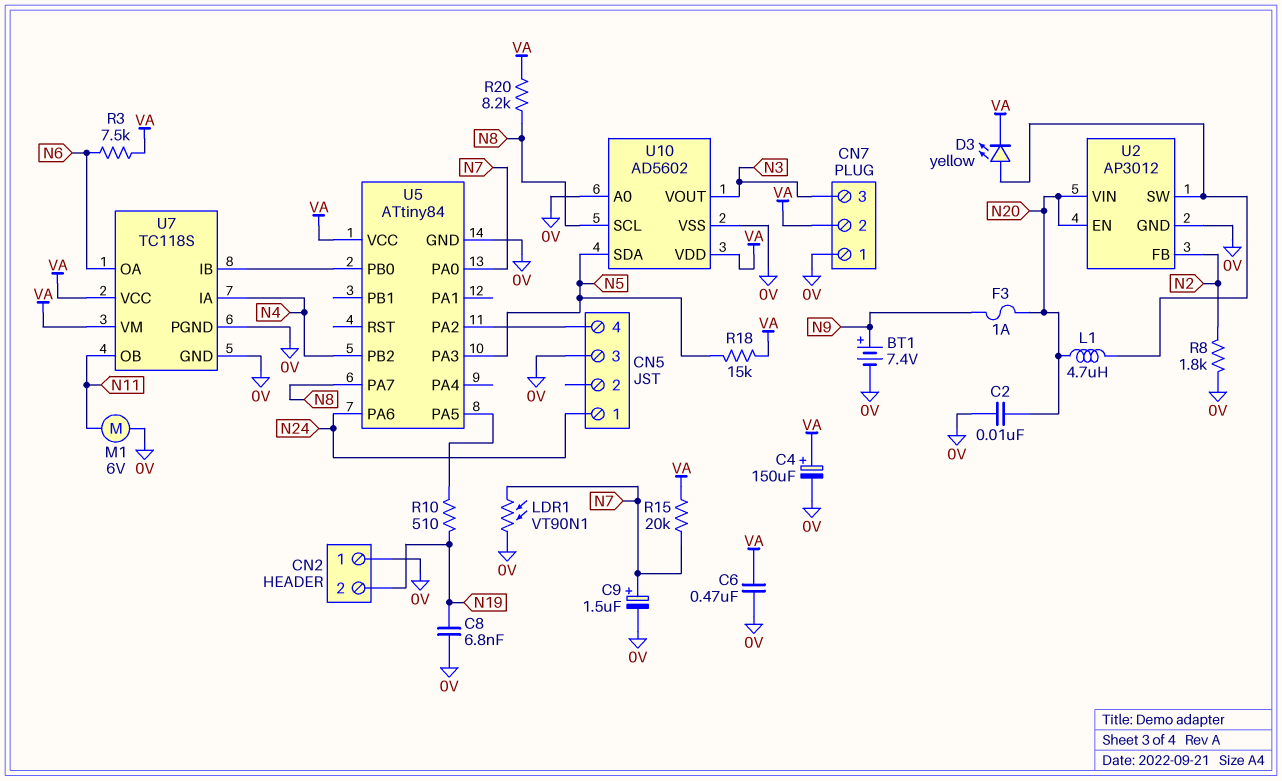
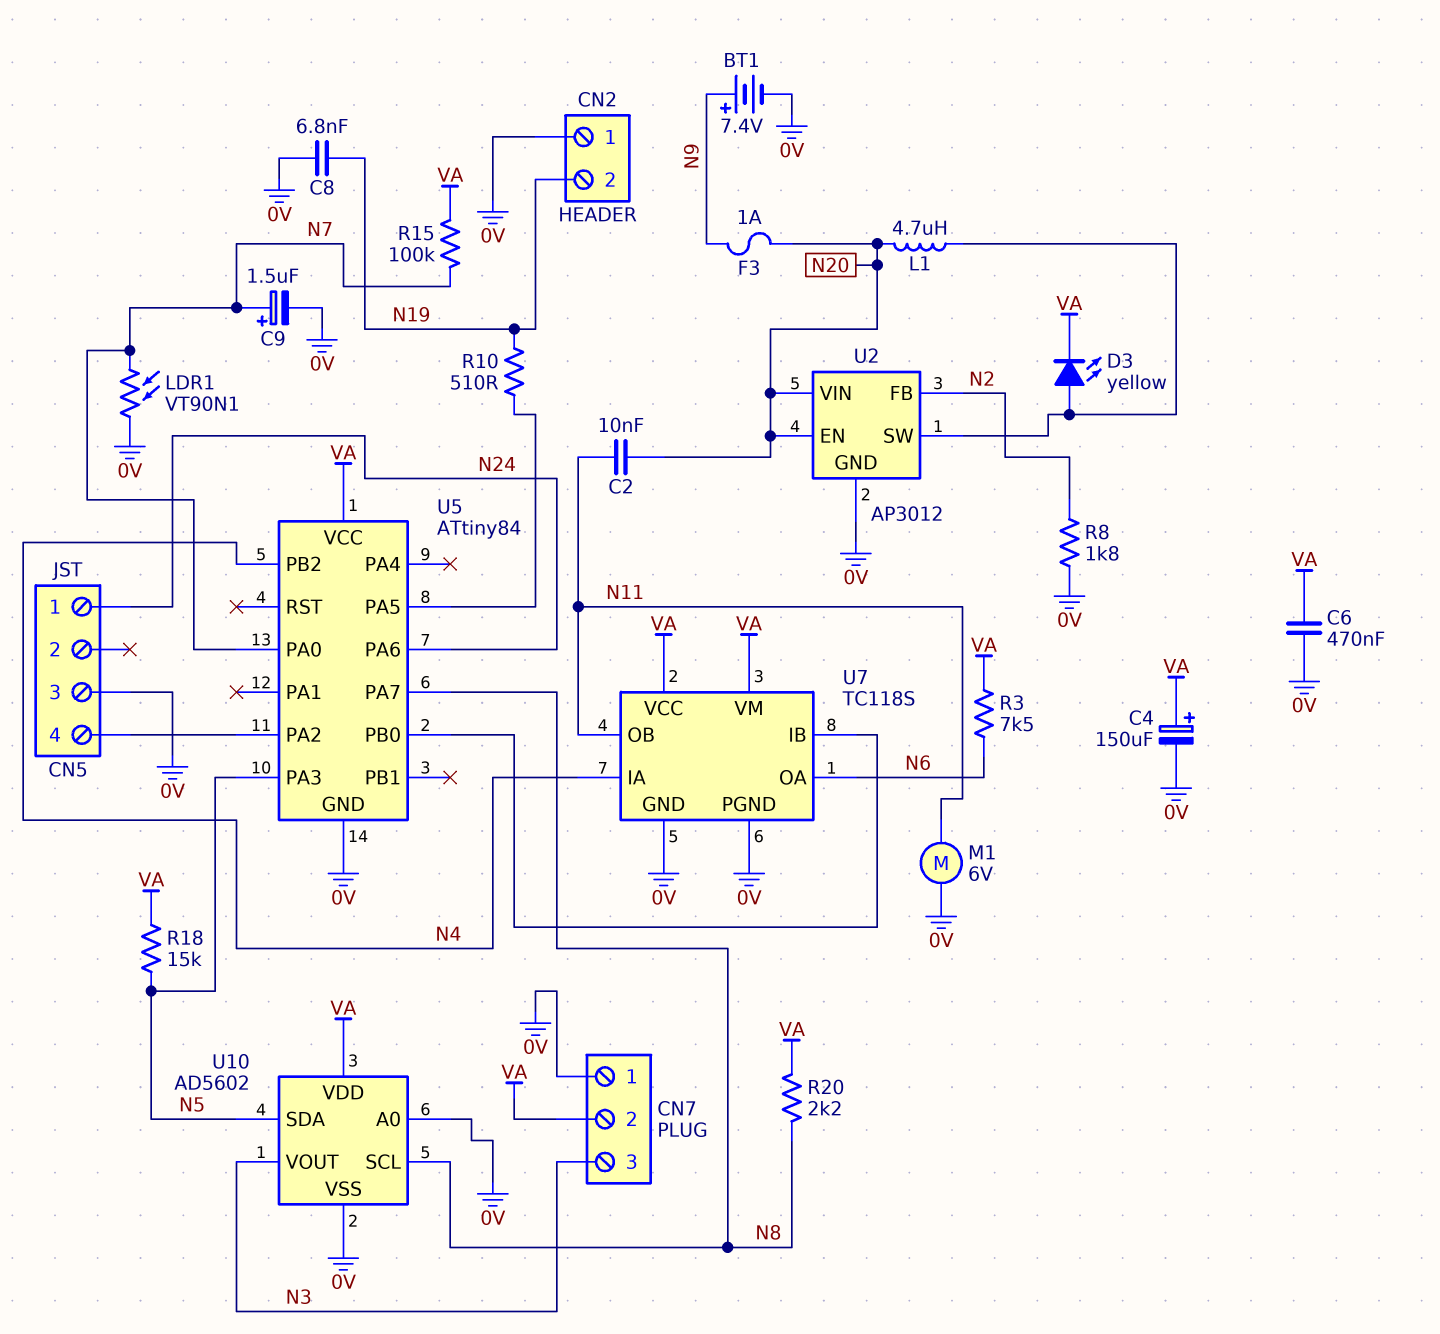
C2: 10nF (0V, N20) -> 10nF (N11, N20)
R15: 20k (N7, VA) -> 100k (N7, VA)
R20: 8.2k (N8, VA) -> 2.2k (N8, VA)

